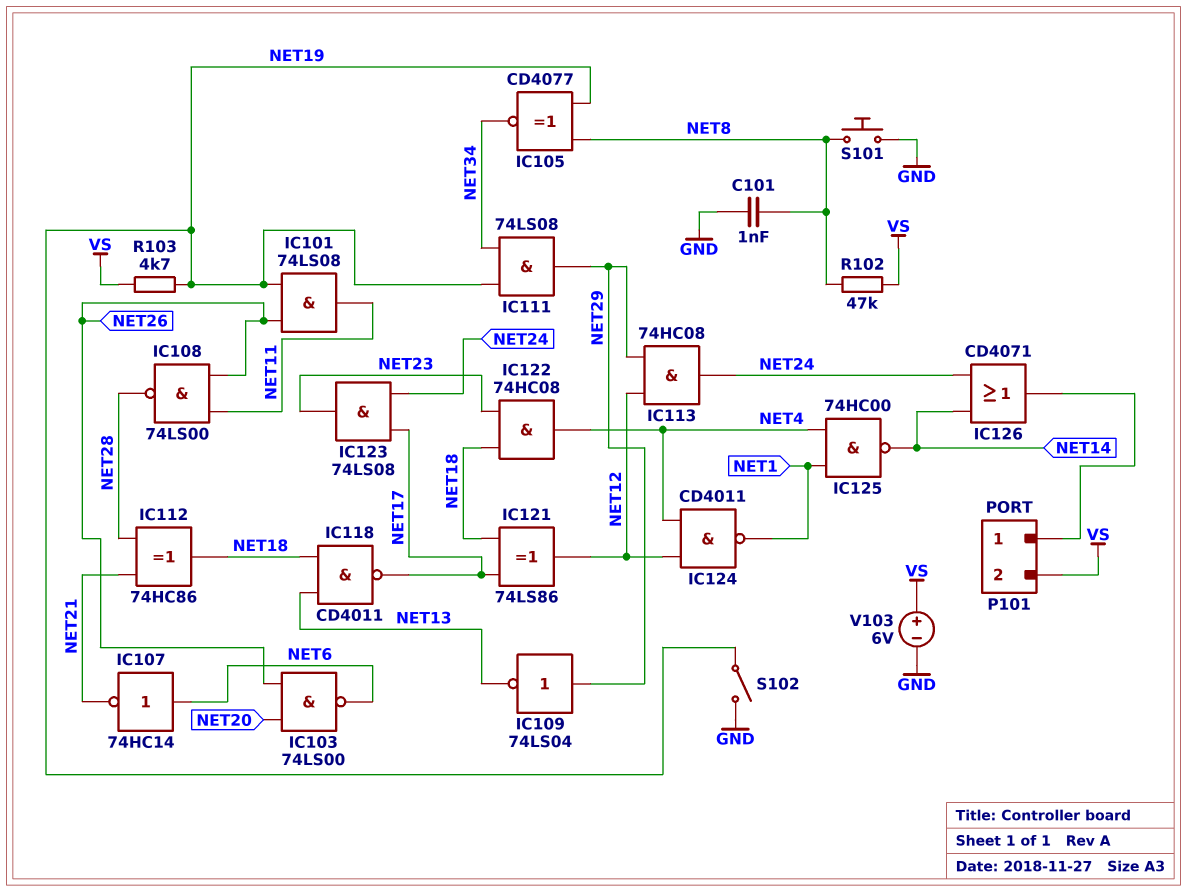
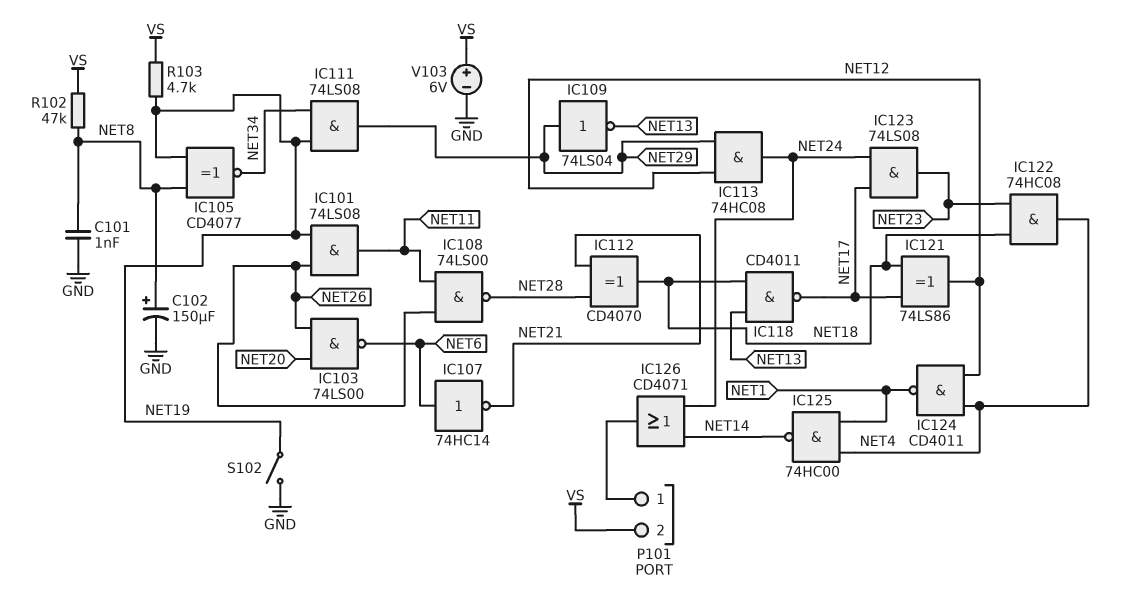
C102: none -> 150uF (plus NET8, minus GND)
IC112: XOR 74HC86 (in NET21, in NET28, out NET18) -> XOR CD4070 (in NET21, in NET28, out NET18)
S101: button (GND, NET8) -> none

